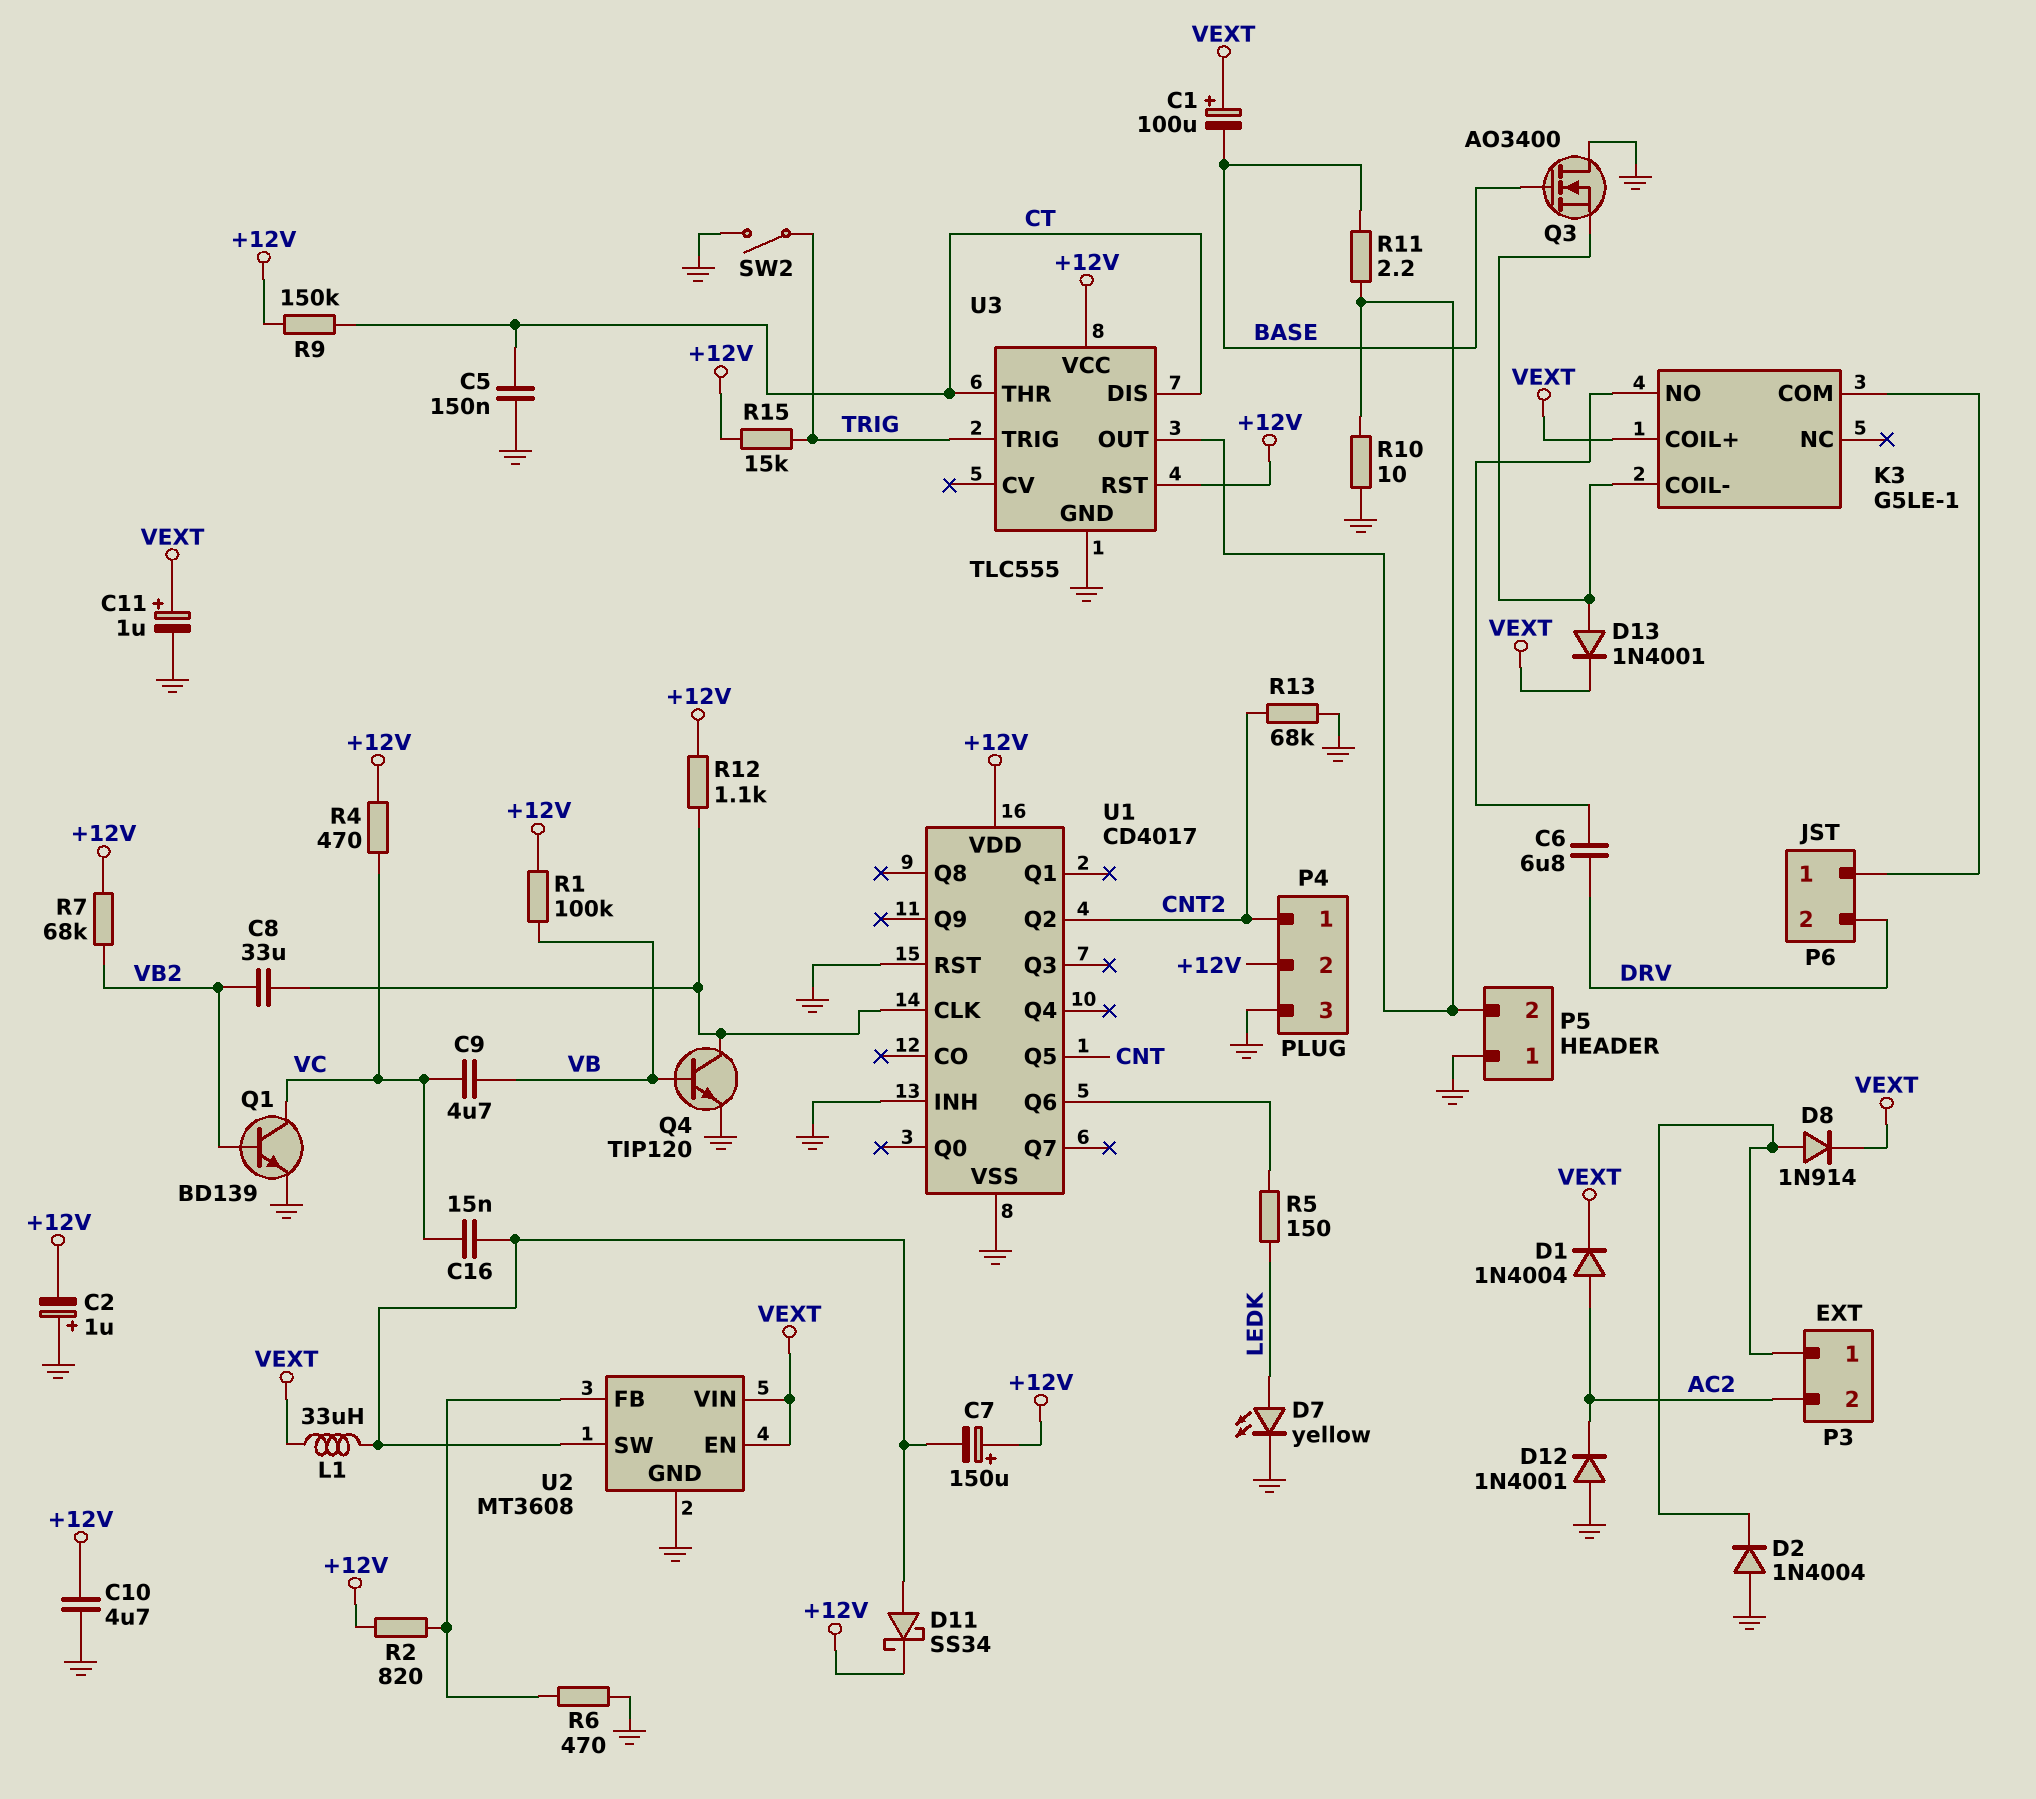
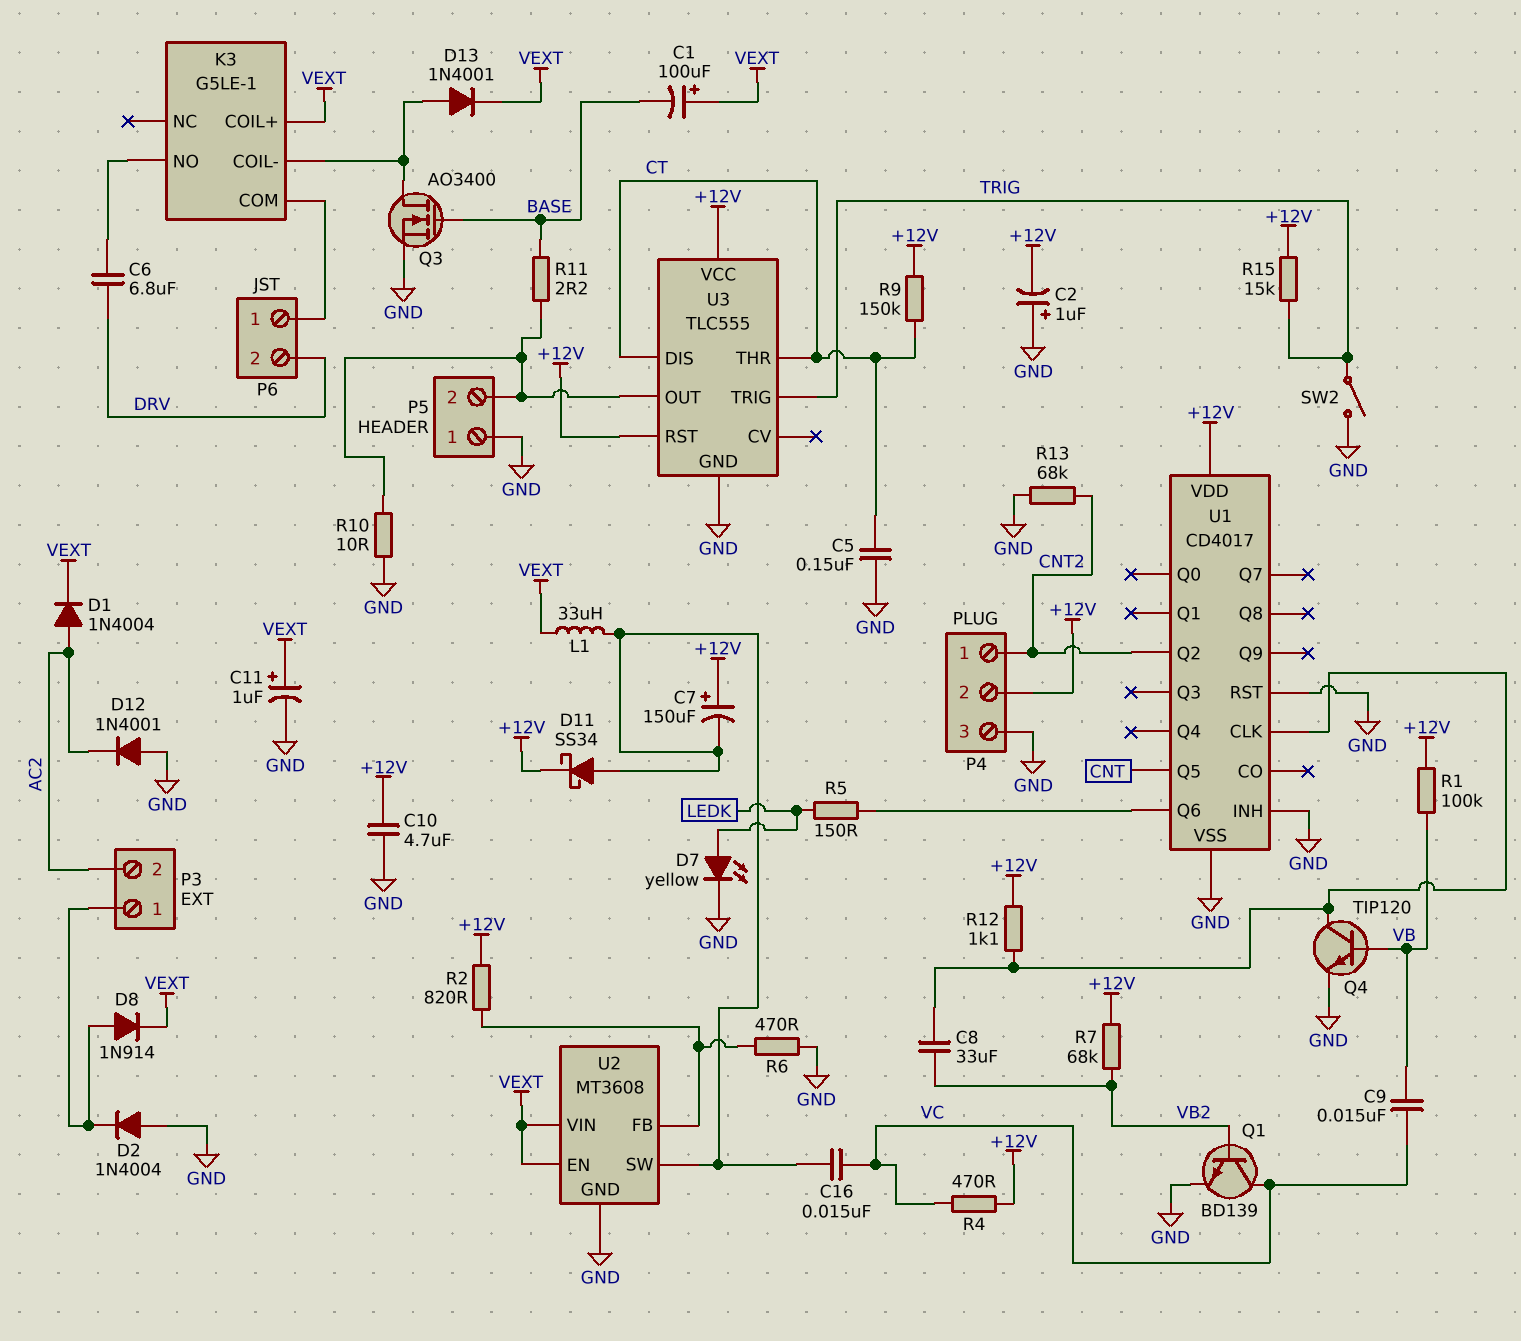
C9: 4.7uF (VB, VC) -> 15nF (VB, VC)
Q3: NMOS AO3400 (G BASE, D GND, S K3/COIL-) -> NMOS AO3400 (G BASE, D K3/COIL-, S GND)

